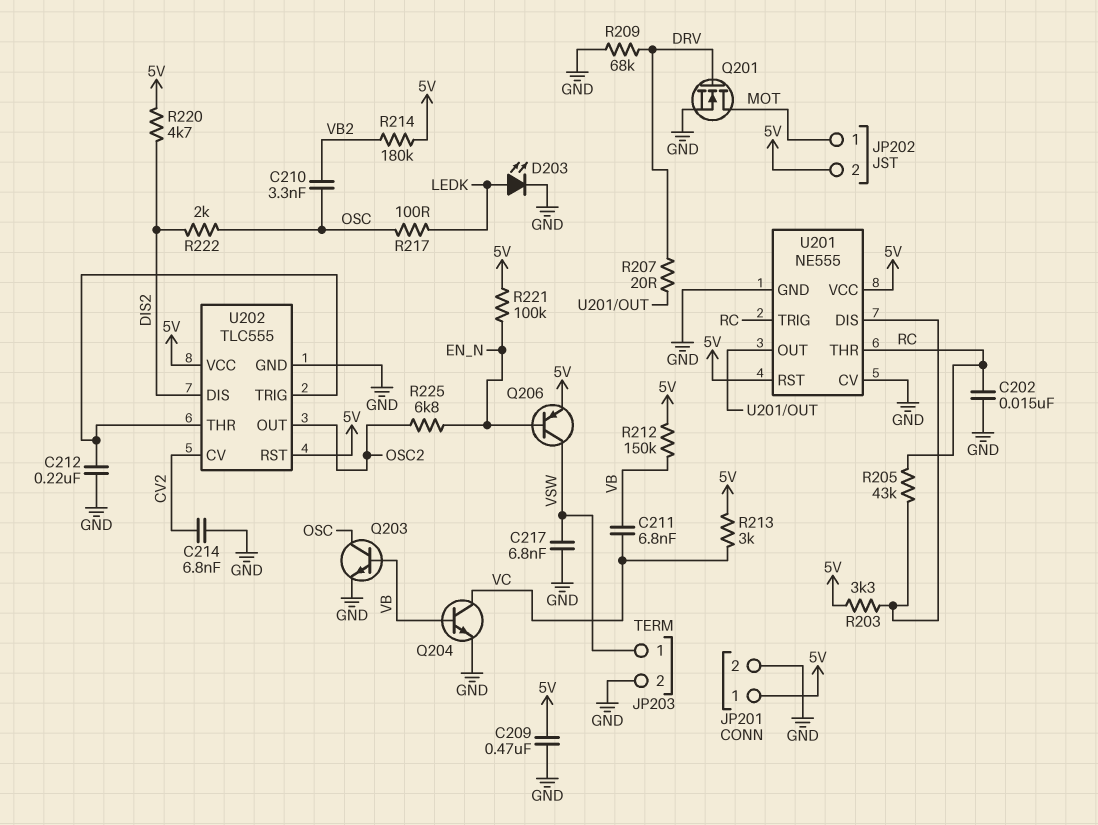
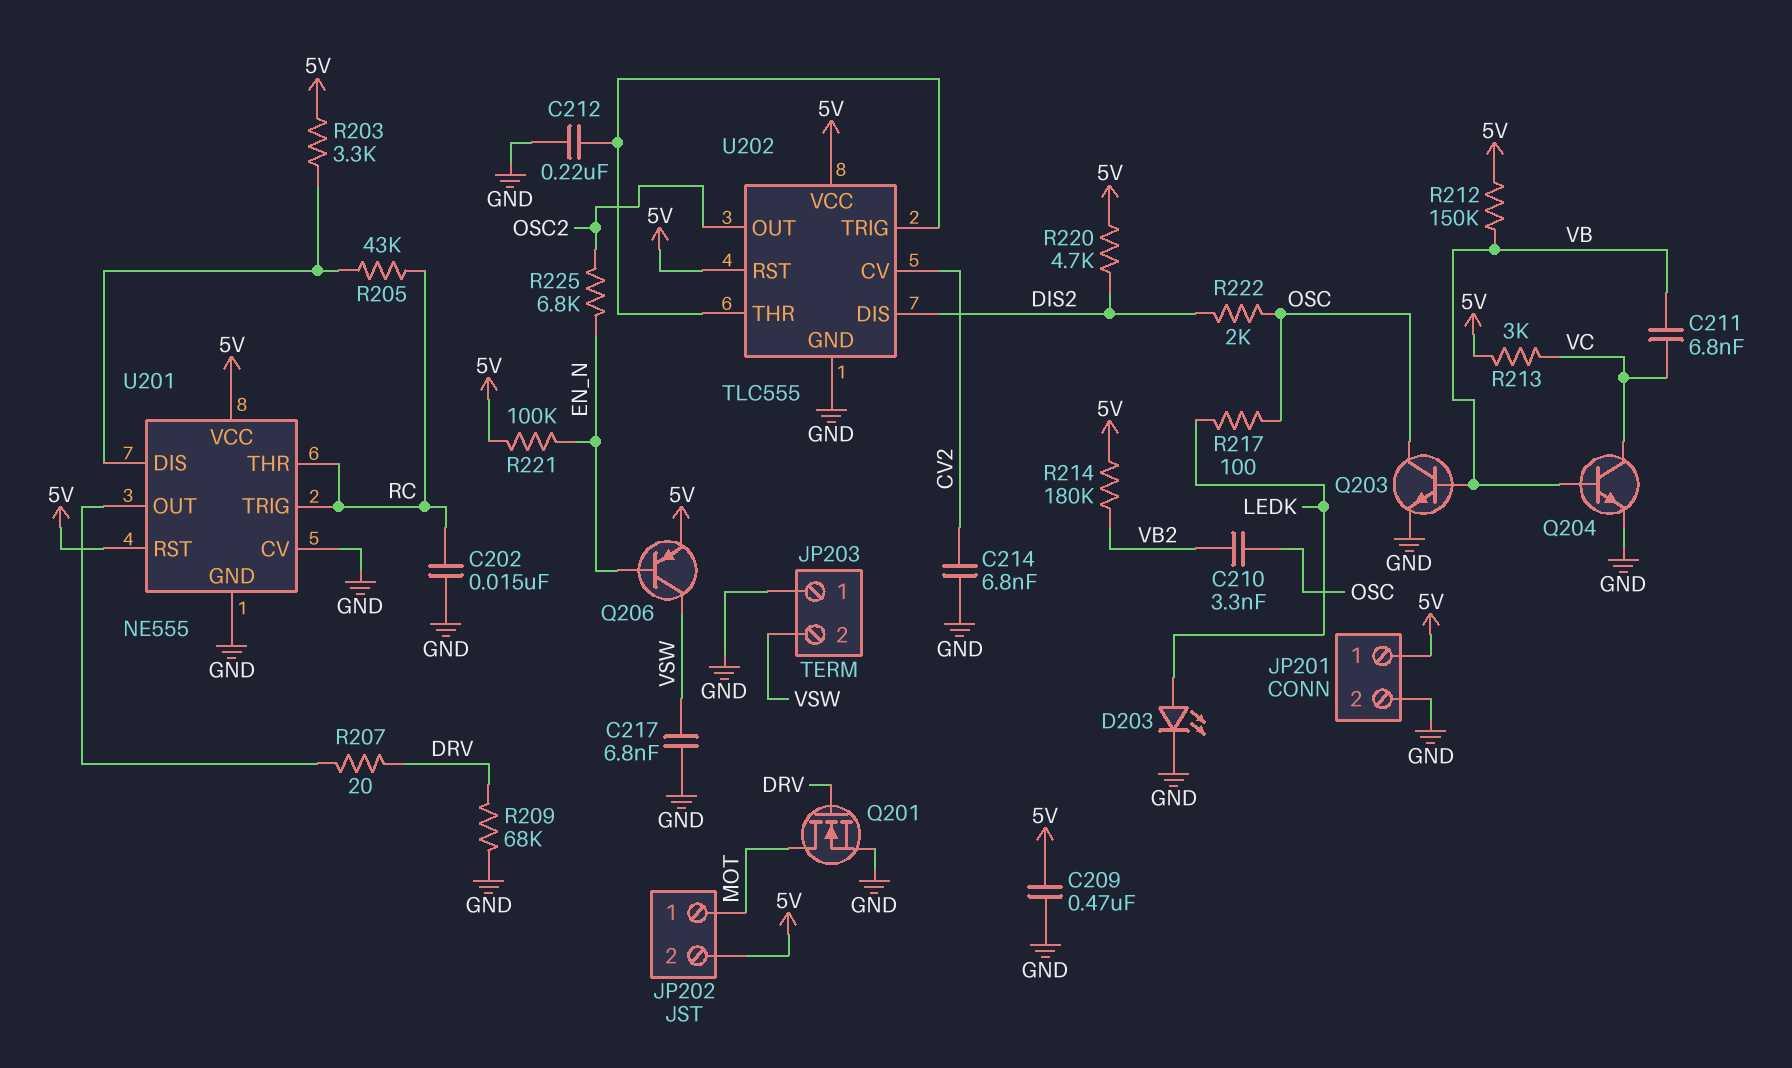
JP203 pin 1: VSW -> GND
JP203 pin 2: GND -> VSW

